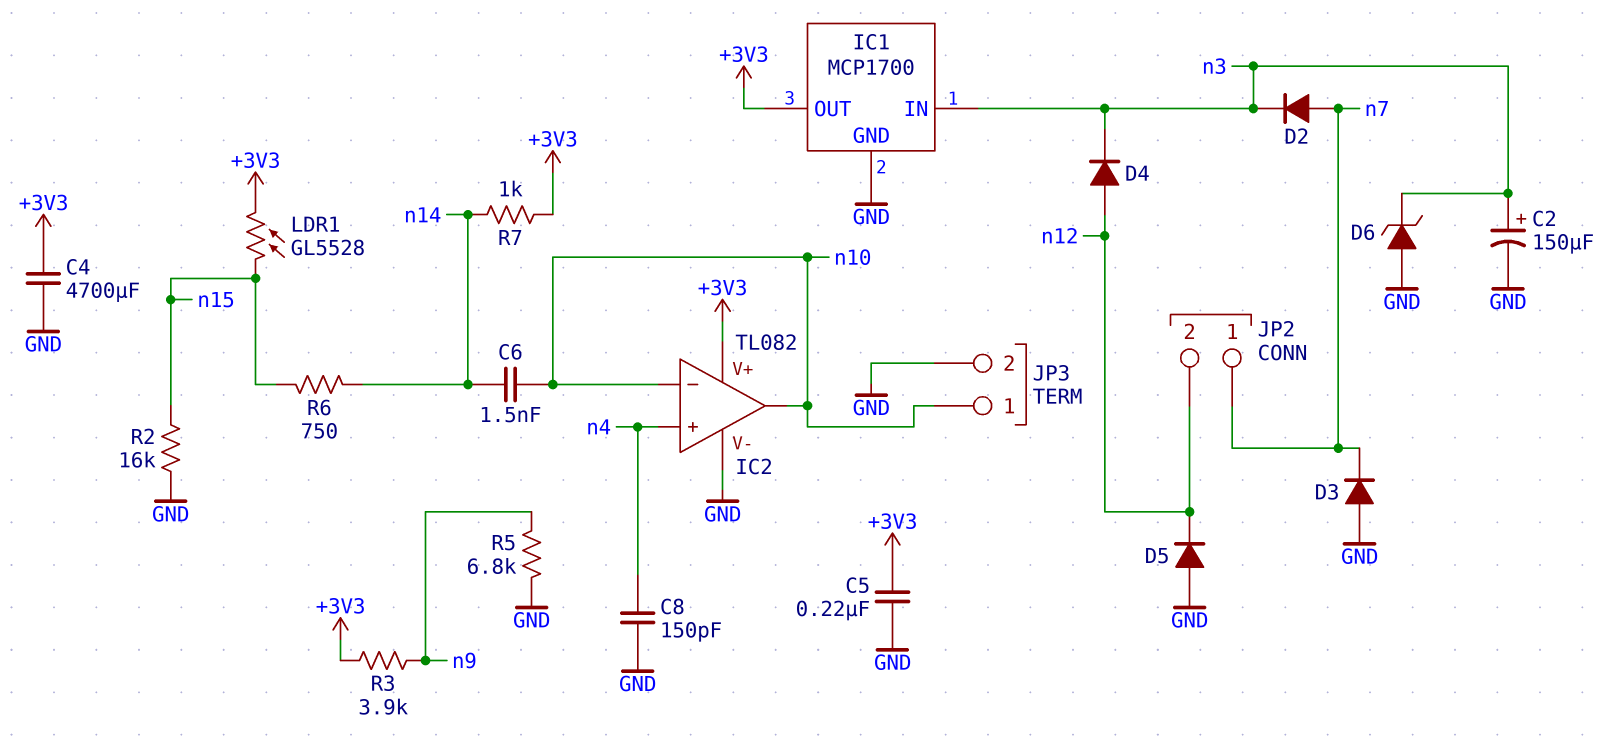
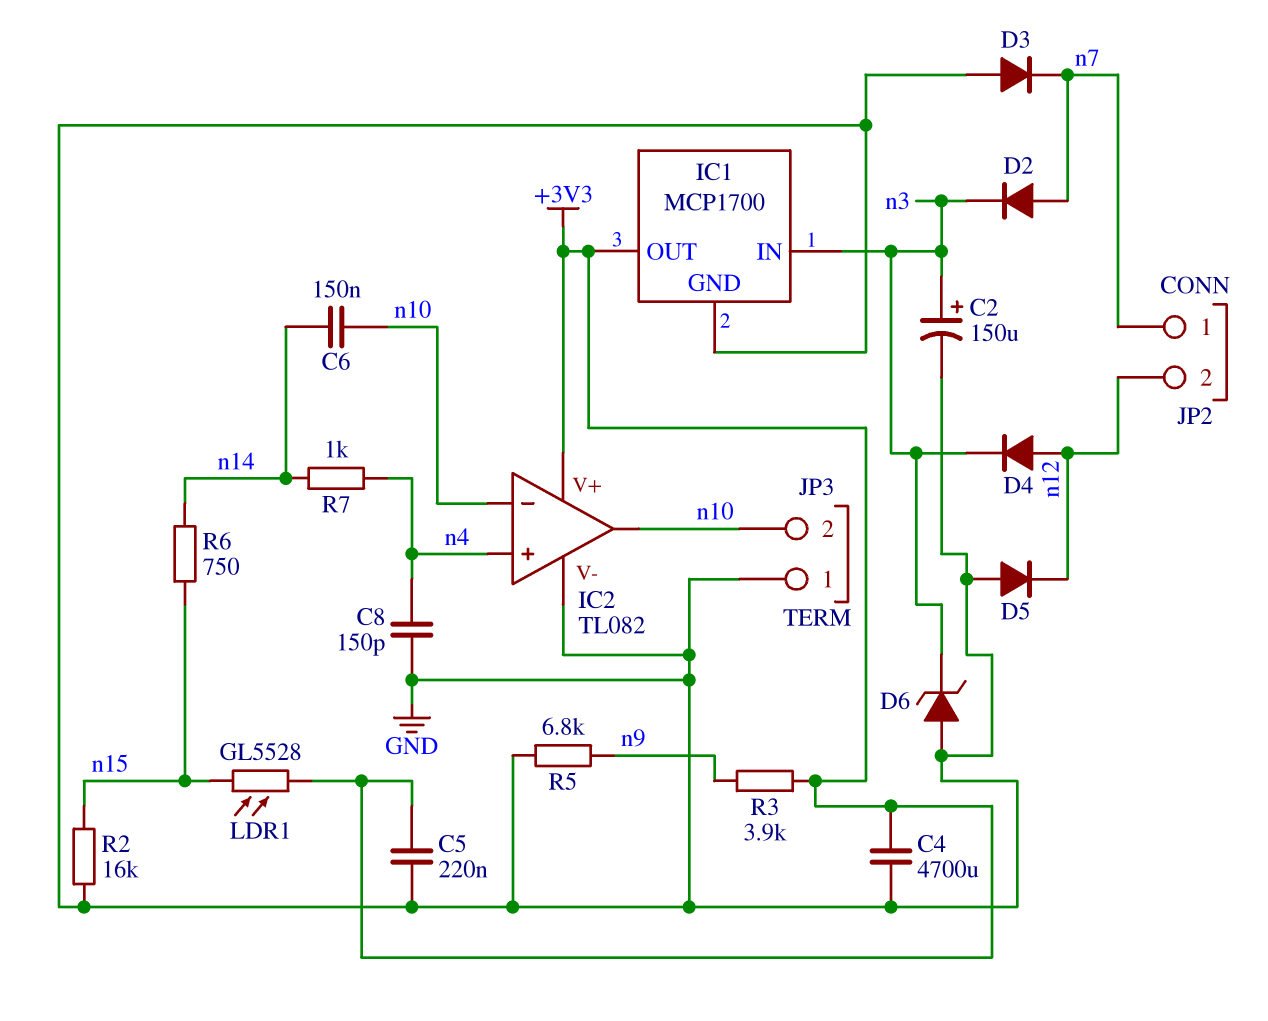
C6: 1.5nF (n10, n14) -> 150nF (n10, n14)
JP3 pin 1: n10 -> GND
JP3 pin 2: GND -> n10
R7: 1k (+3V3, n14) -> 1k (n4, n14)

